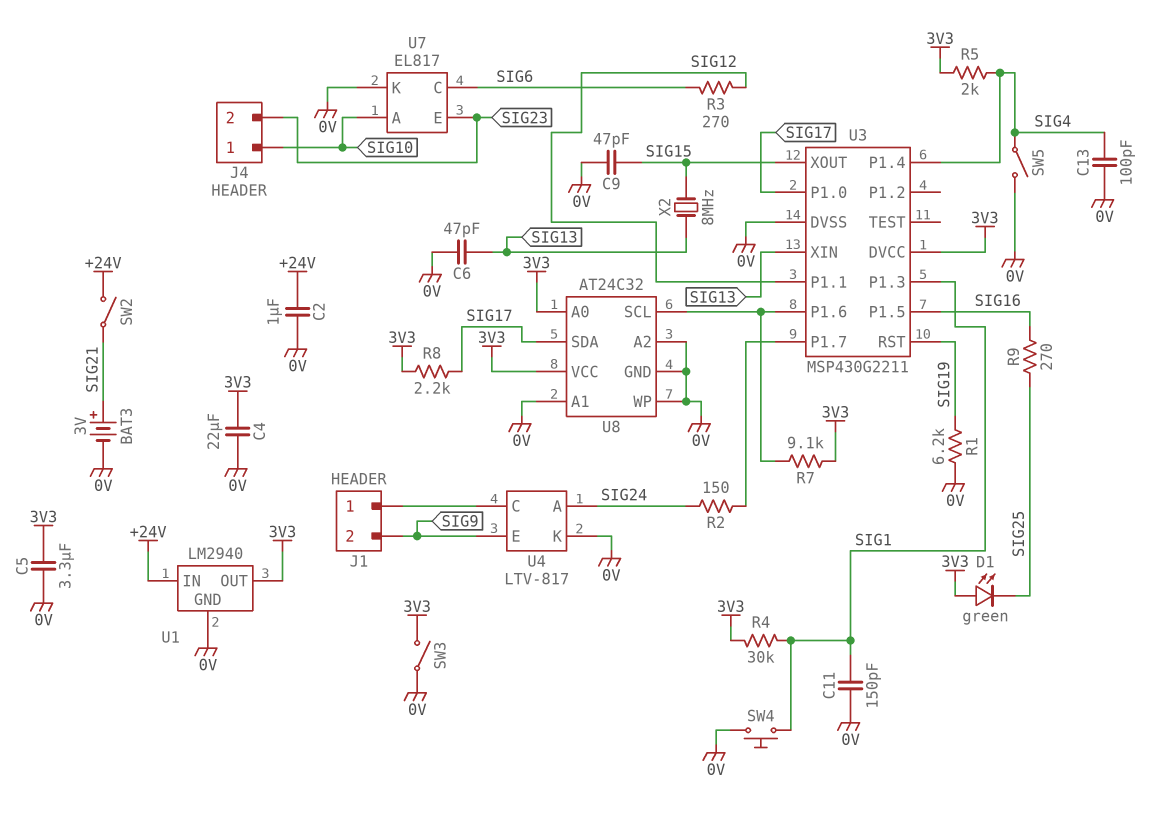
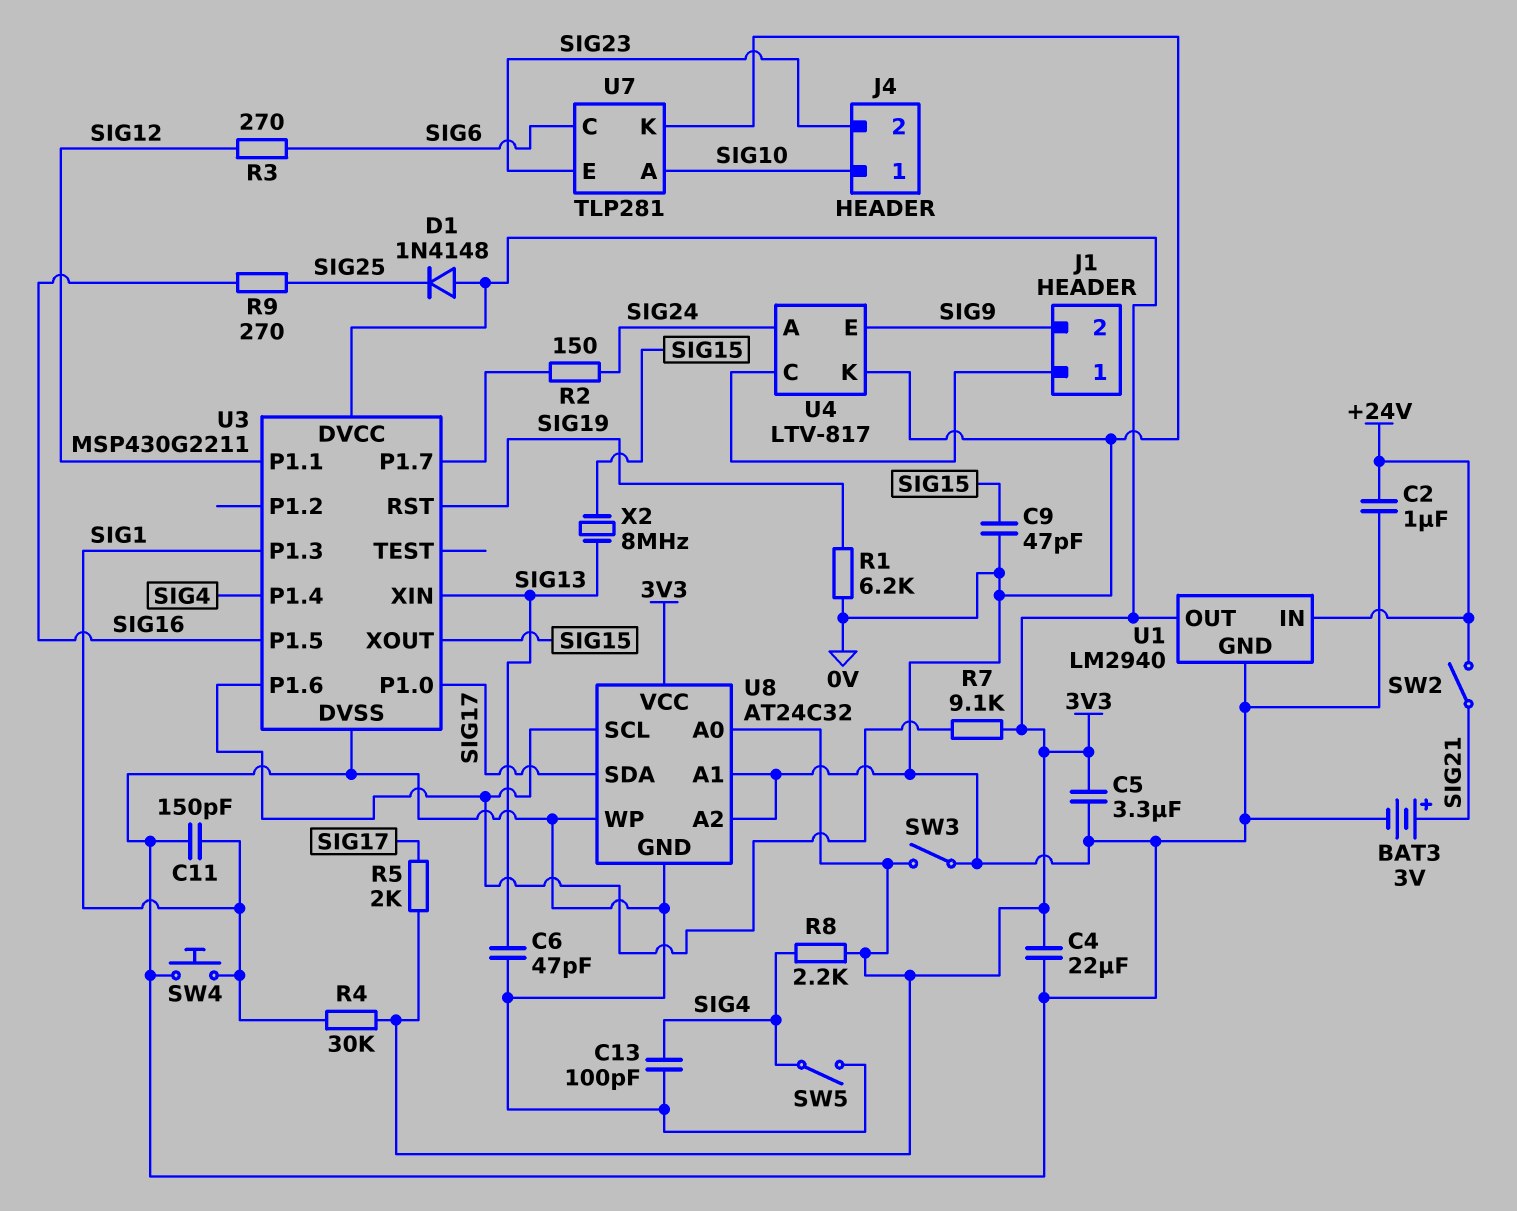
D1: LED green (A 3V3, K SIG25) -> diode 1N4148 (A 3V3, K SIG25)
R5: 2k (3V3, SIG4) -> 2k (3V3, SIG17)
R8: 2.2k (3V3, SIG17) -> 2.2k (3V3, SIG4)
U7: EL817 -> TLP281

